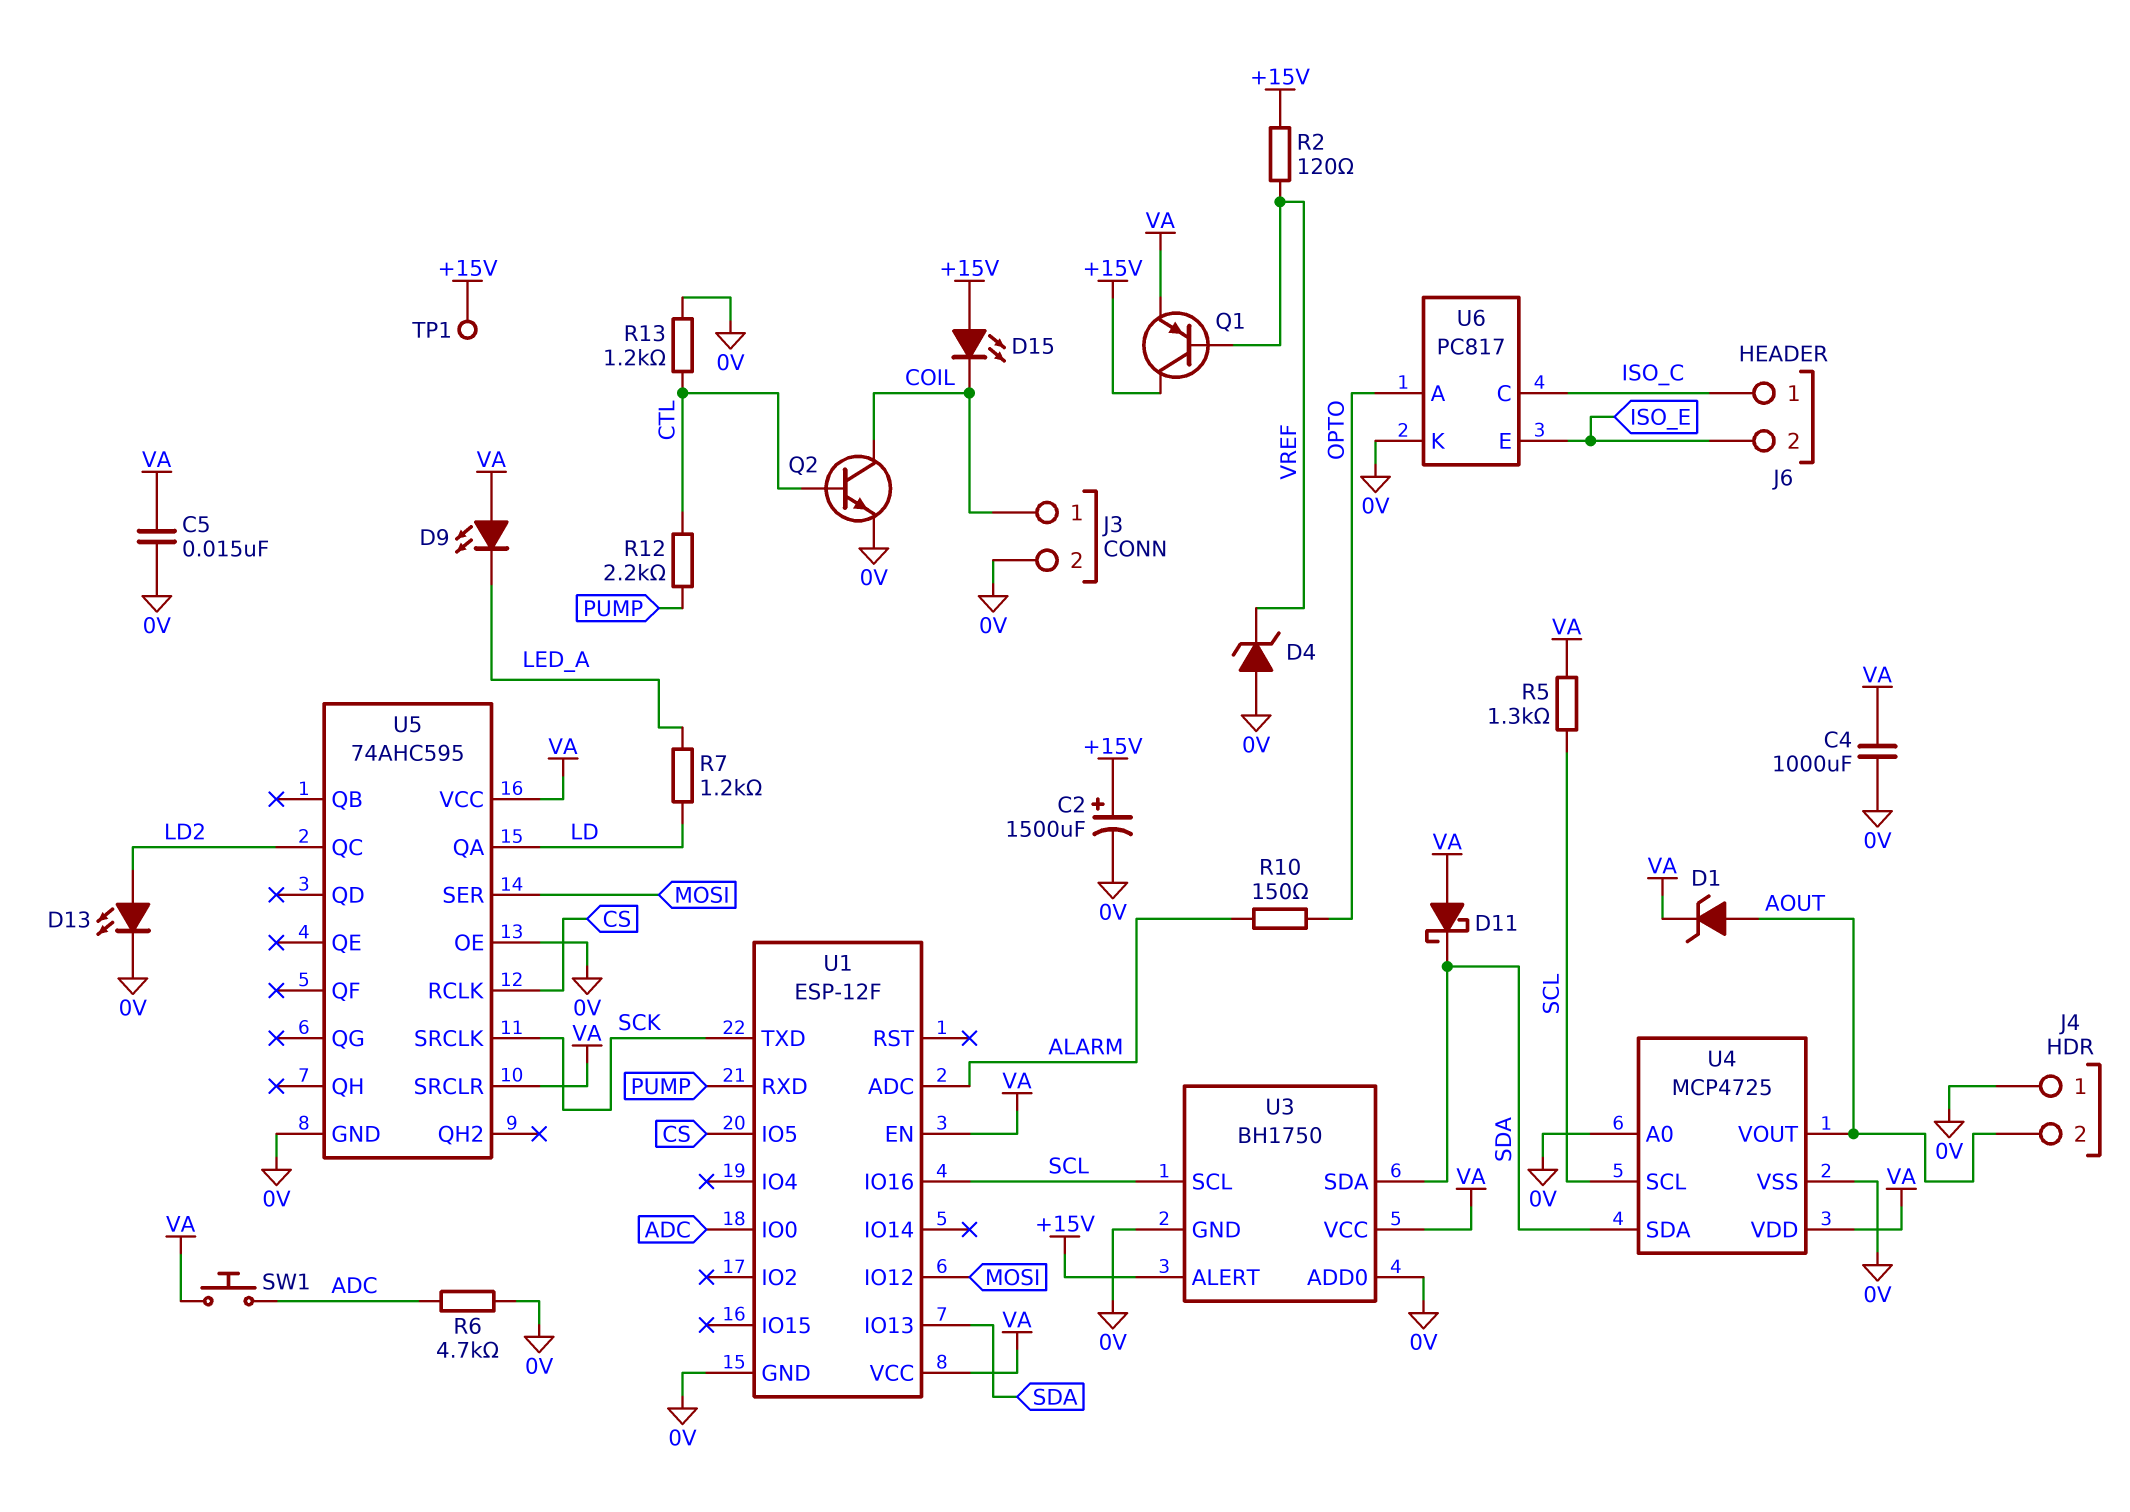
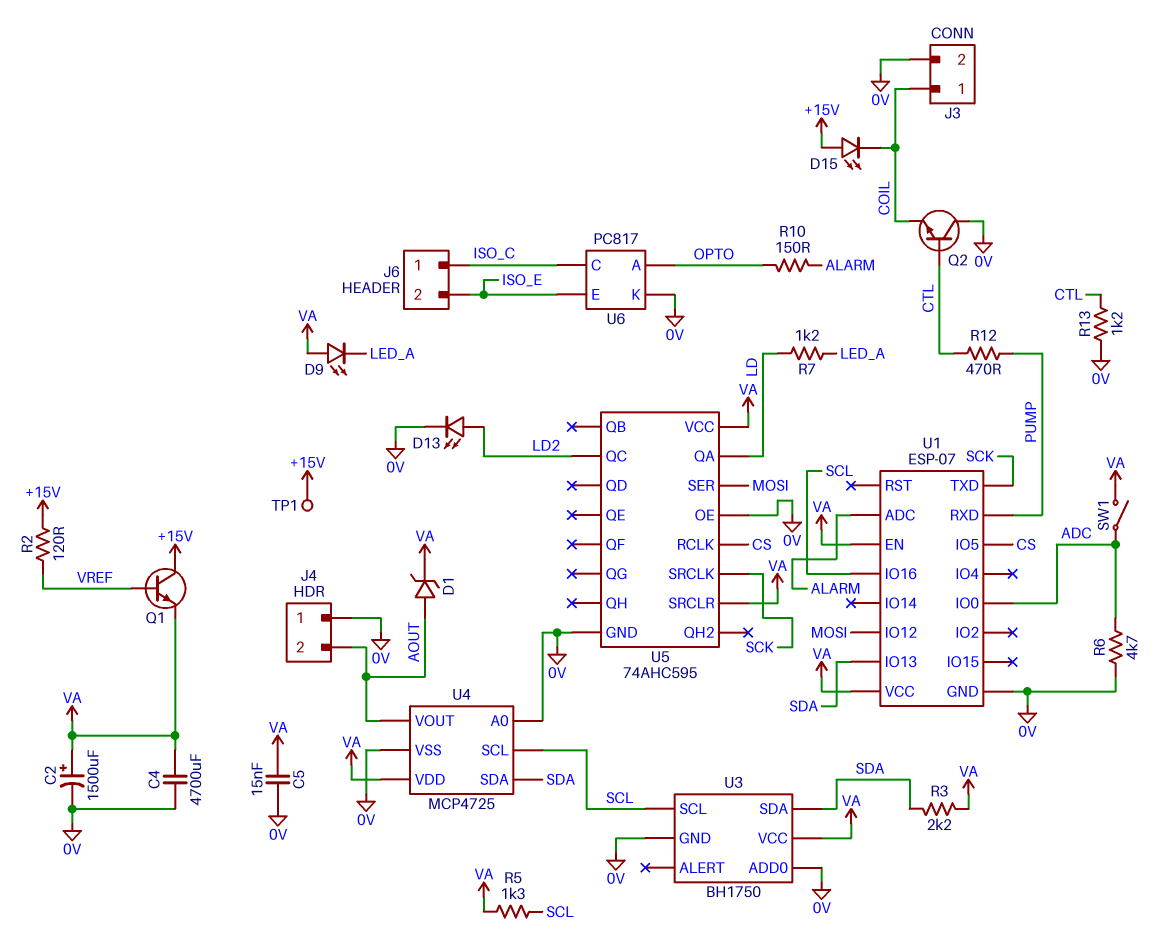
C2: 1500uF (plus +15V, minus 0V) -> 1500uF (plus VA, minus 0V)
C4: 1000uF (0V, VA) -> 4700uF (0V, VA)
D4: zener (A 0V, K VREF) -> none
D11: schottky (A VA, K SDA) -> none
Q1: PNP (B VREF, C +15V, E VA) -> NPN (B VREF, C +15V, E VA)
Q2: NPN (B CTL, C COIL, E 0V) -> NPN (B CTL, C 0V, E COIL)
R3: none -> 2.2k (SDA, VA)
R12: 2.2k (CTL, PUMP) -> 470 (CTL, PUMP)
SW1: button (ADC, VA) -> switch (ADC, VA)
U1: ESP-12F -> ESP-07
U3 pin ALERT: +15V -> none

